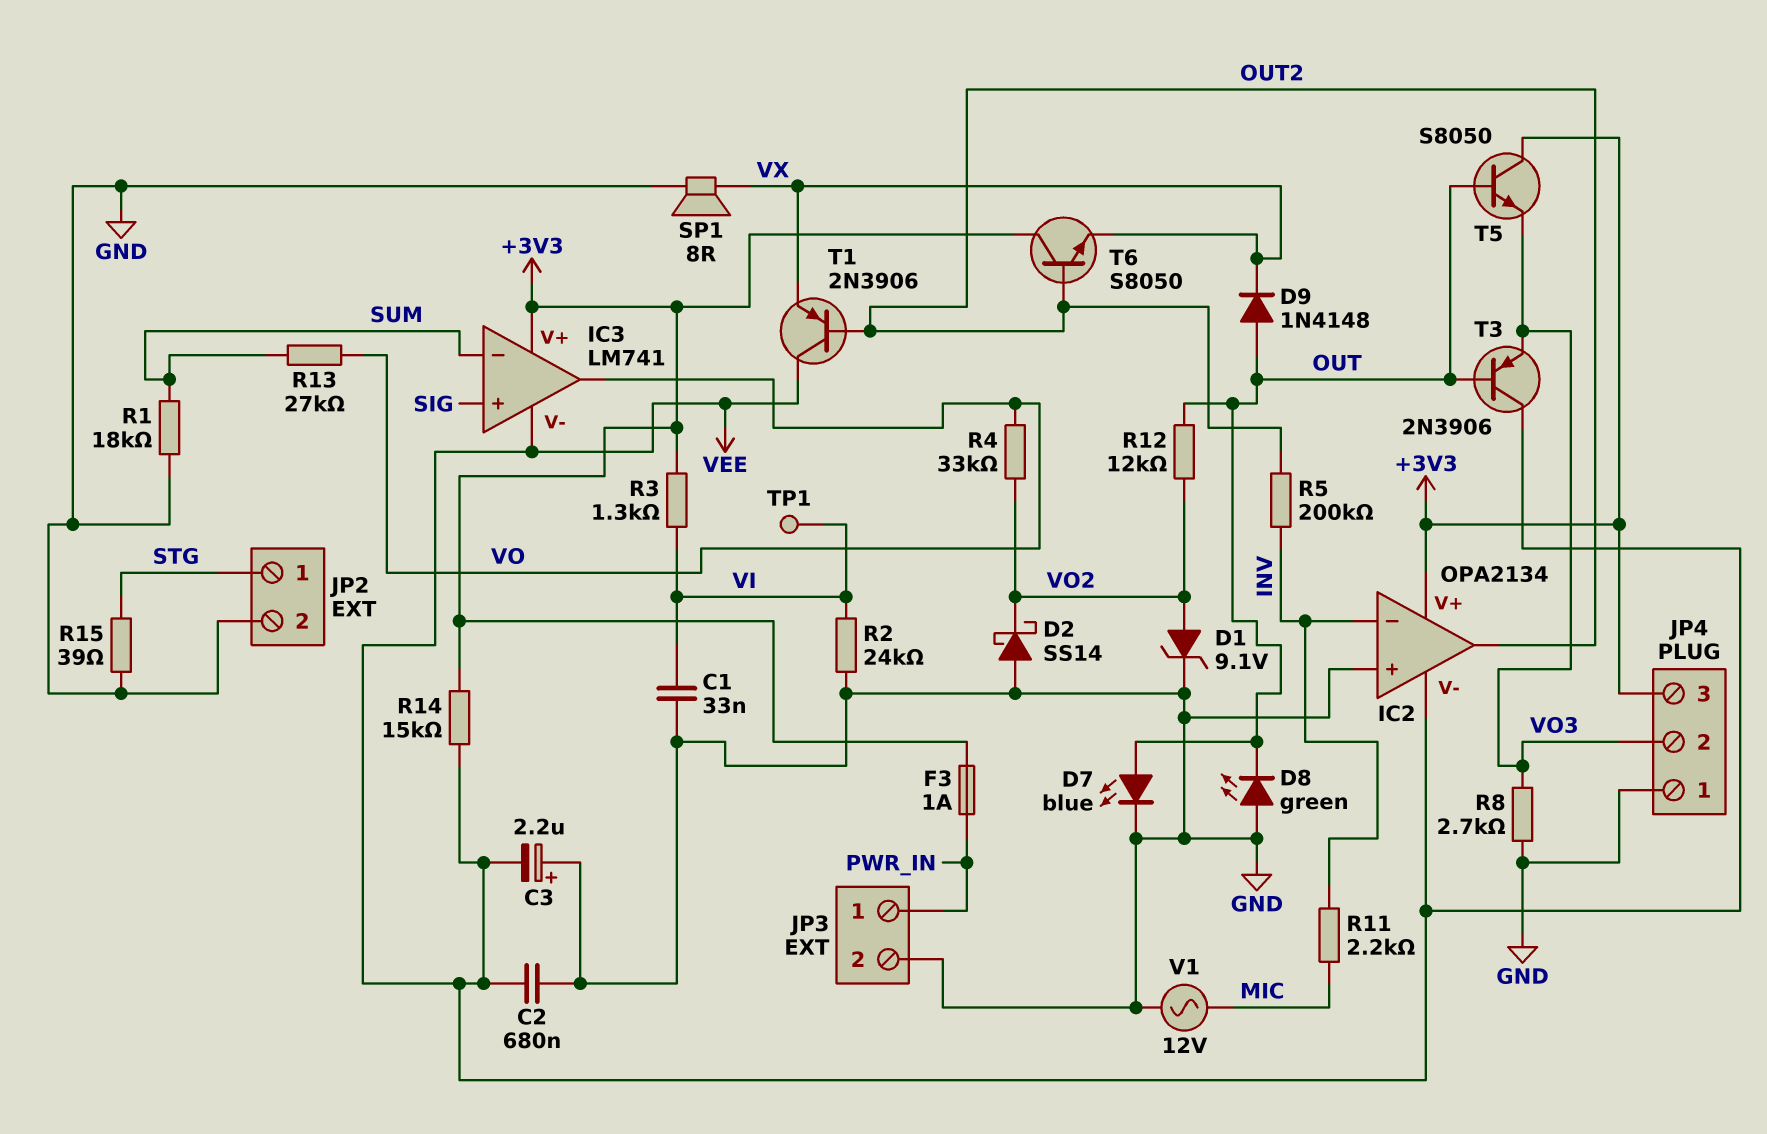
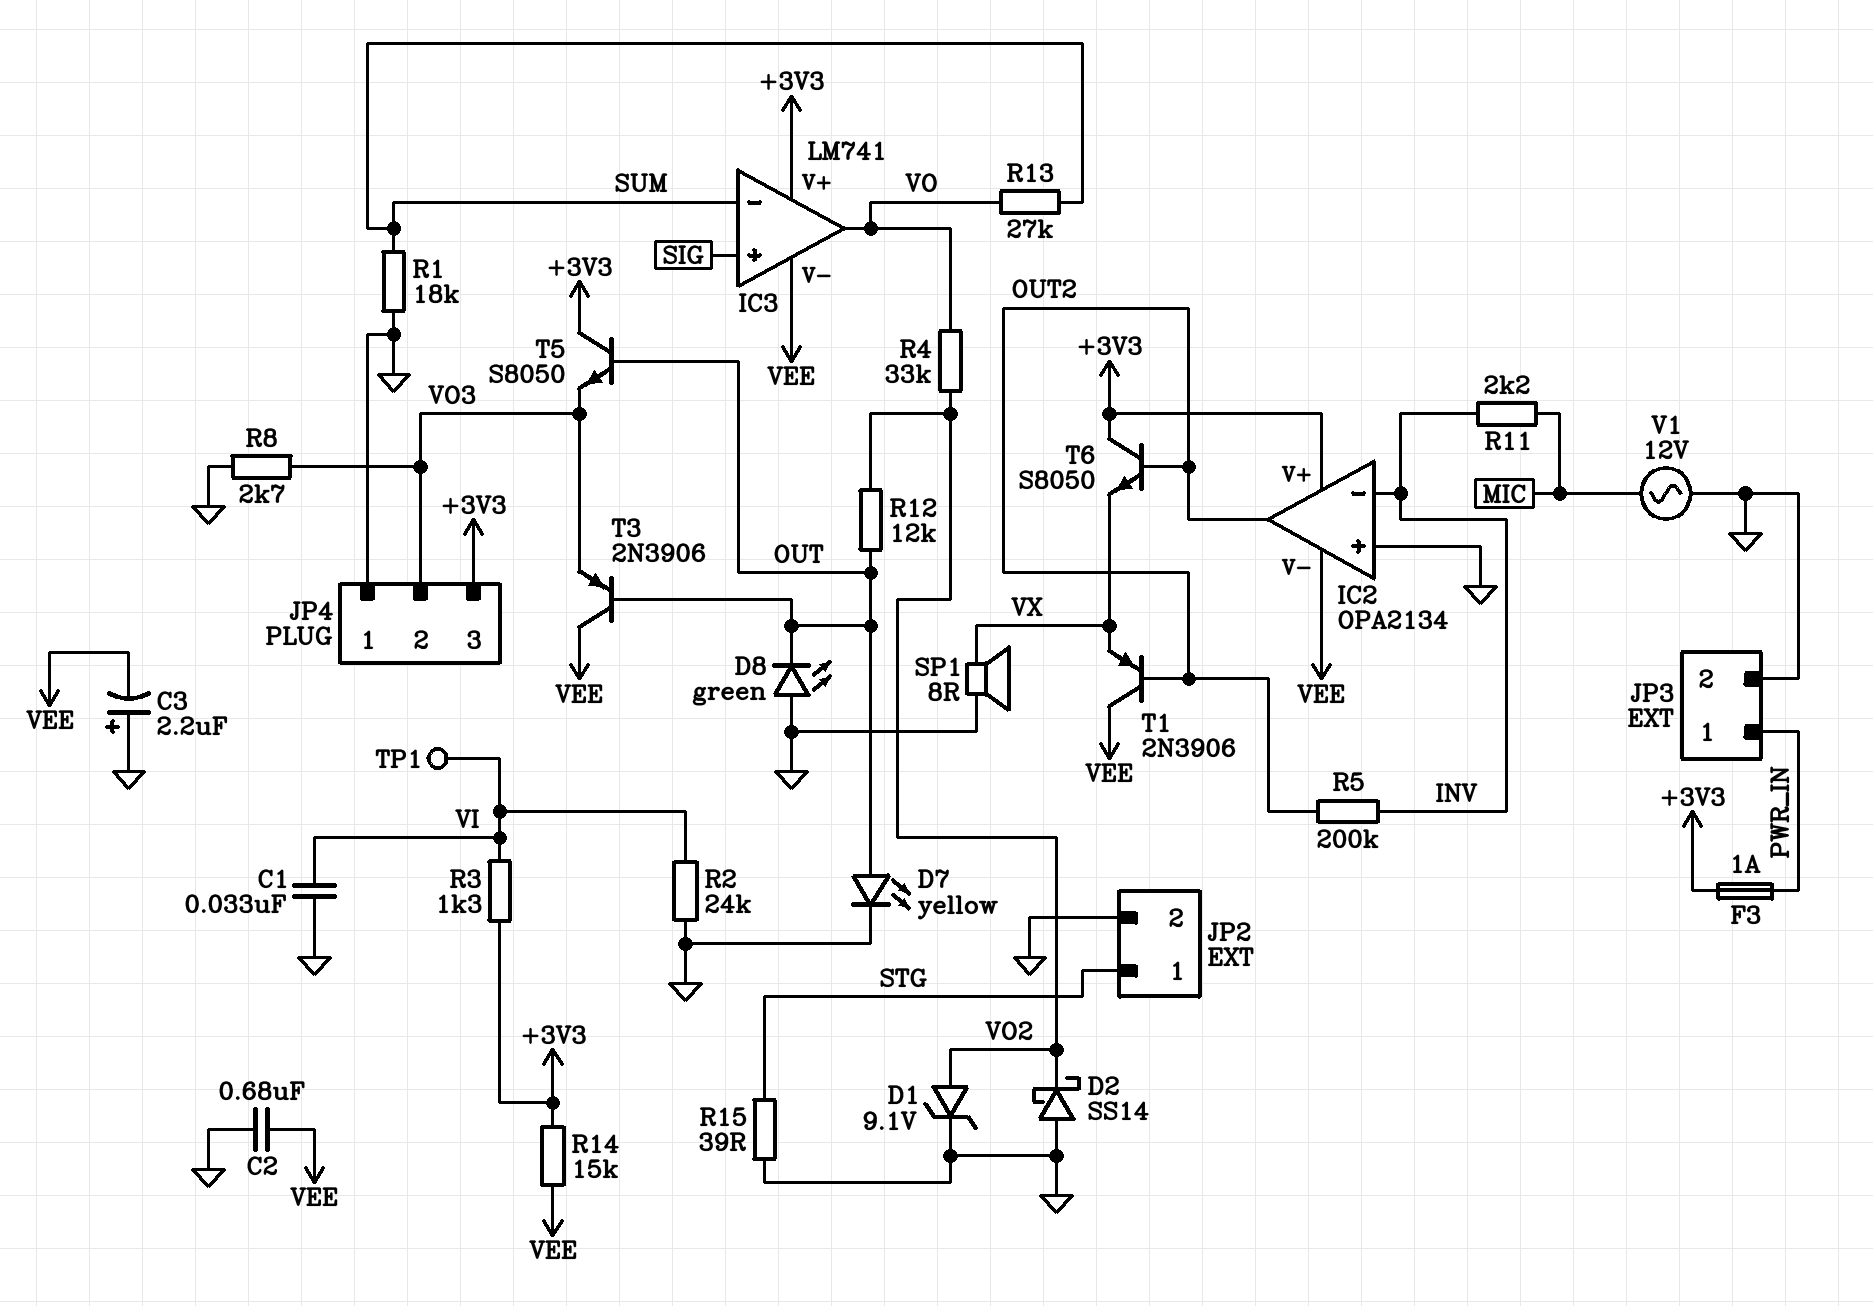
D7: LED blue (A OUT, K GND) -> LED yellow (A OUT, K GND)
D9: diode 1N4148 (A OUT, K VX) -> none

